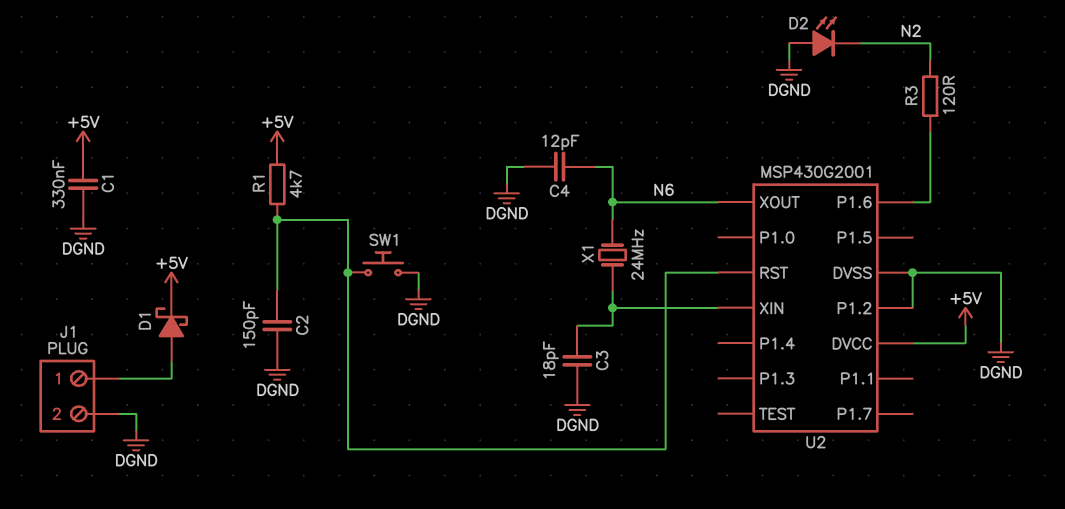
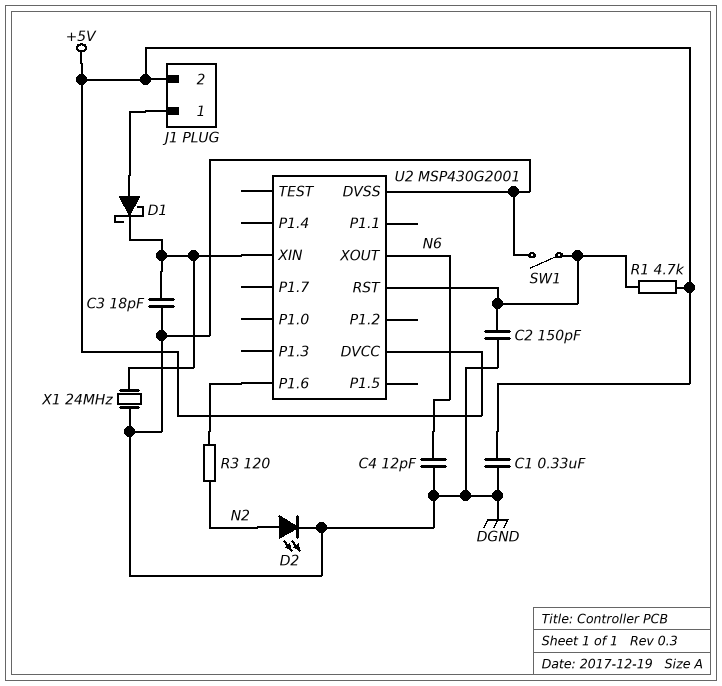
D1: schottky (A J1/1, K +5V) -> schottky (A J1/1, K U2/XIN)
D2: LED (A DGND, K N2) -> LED (A N2, K DGND)
J1 pin 2: DGND -> +5V
SW1: button (DGND, U2/RST) -> switch (DGND, U2/RST)
U2 pin P1.2: DGND -> none
X1: 24MHz (N6, U2/XIN) -> 24MHz (DGND, U2/XIN)

